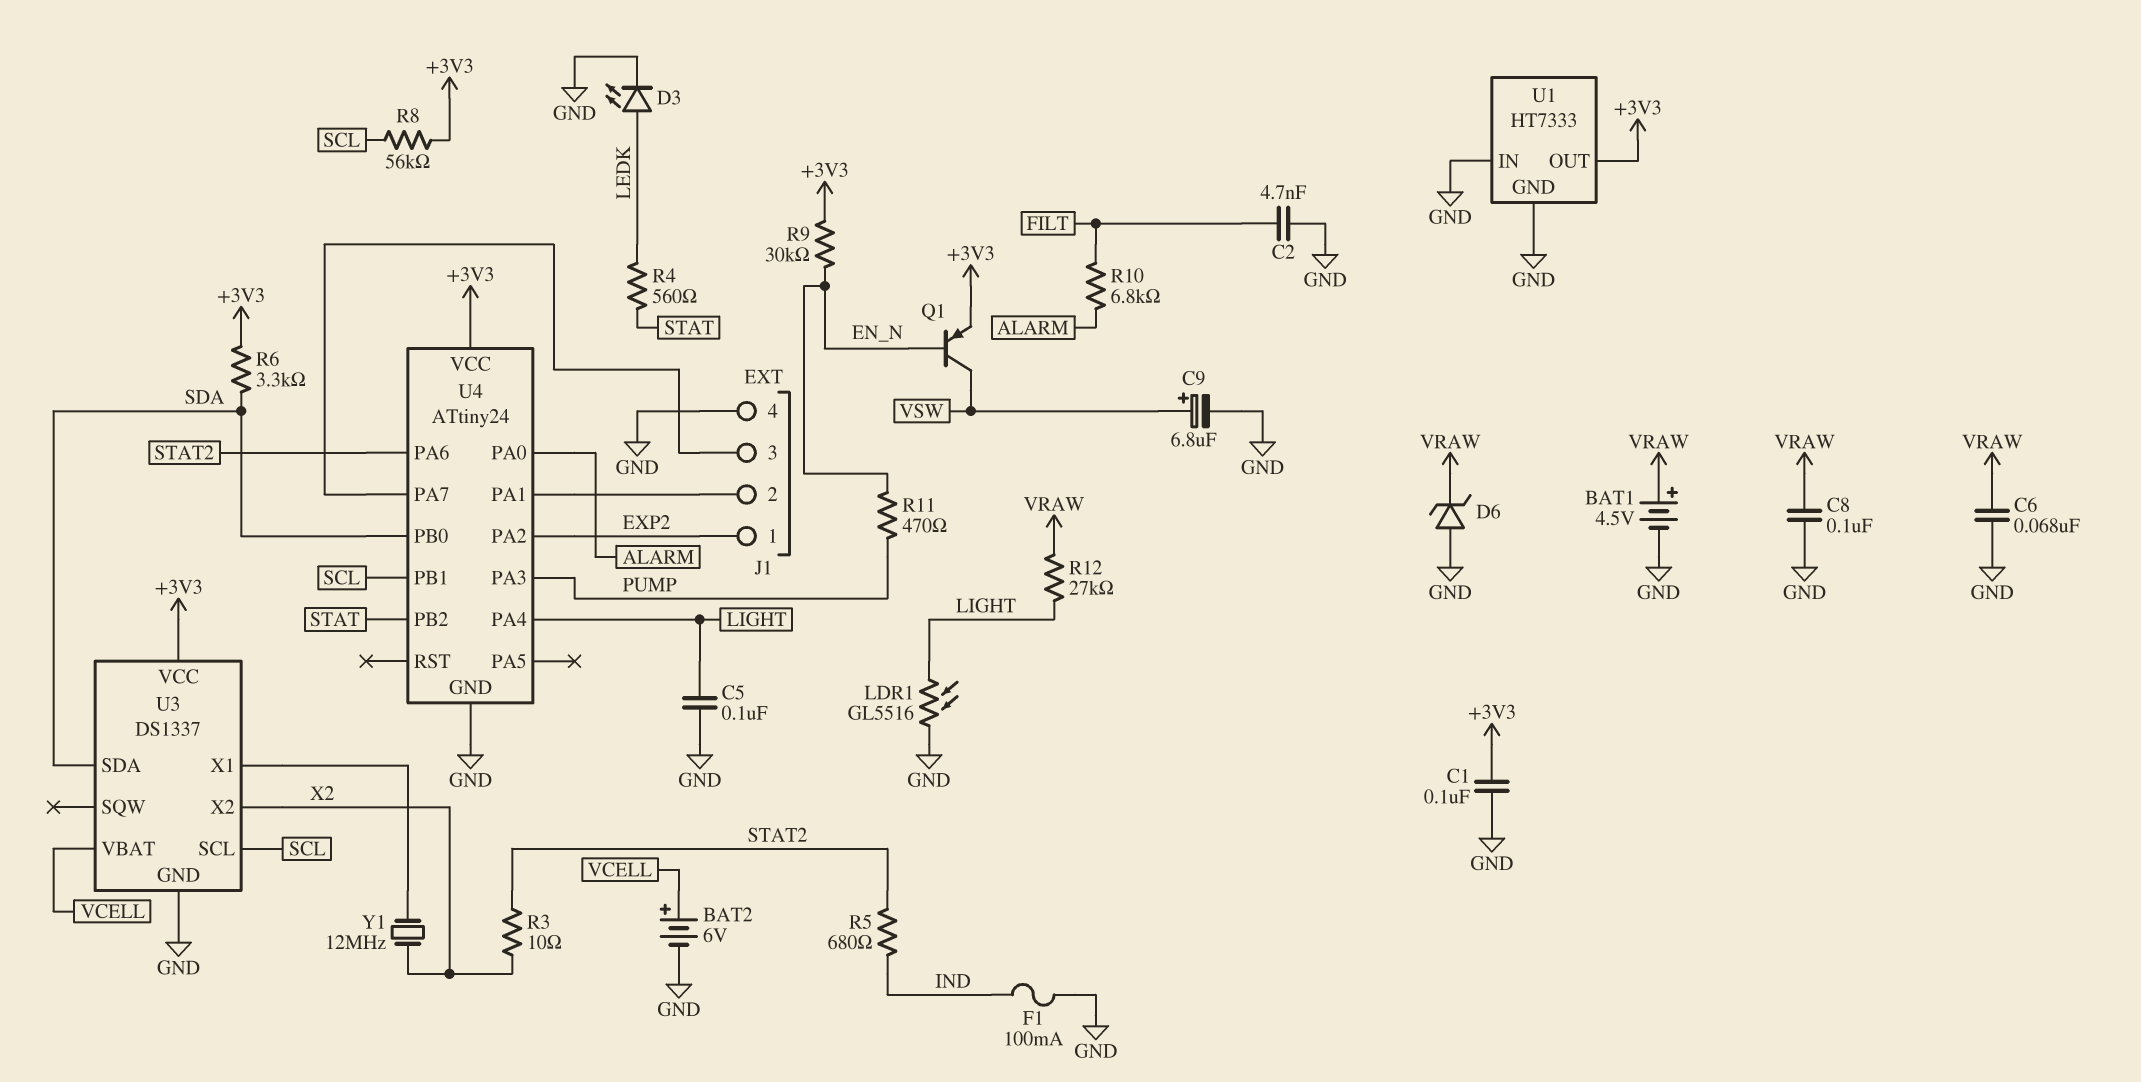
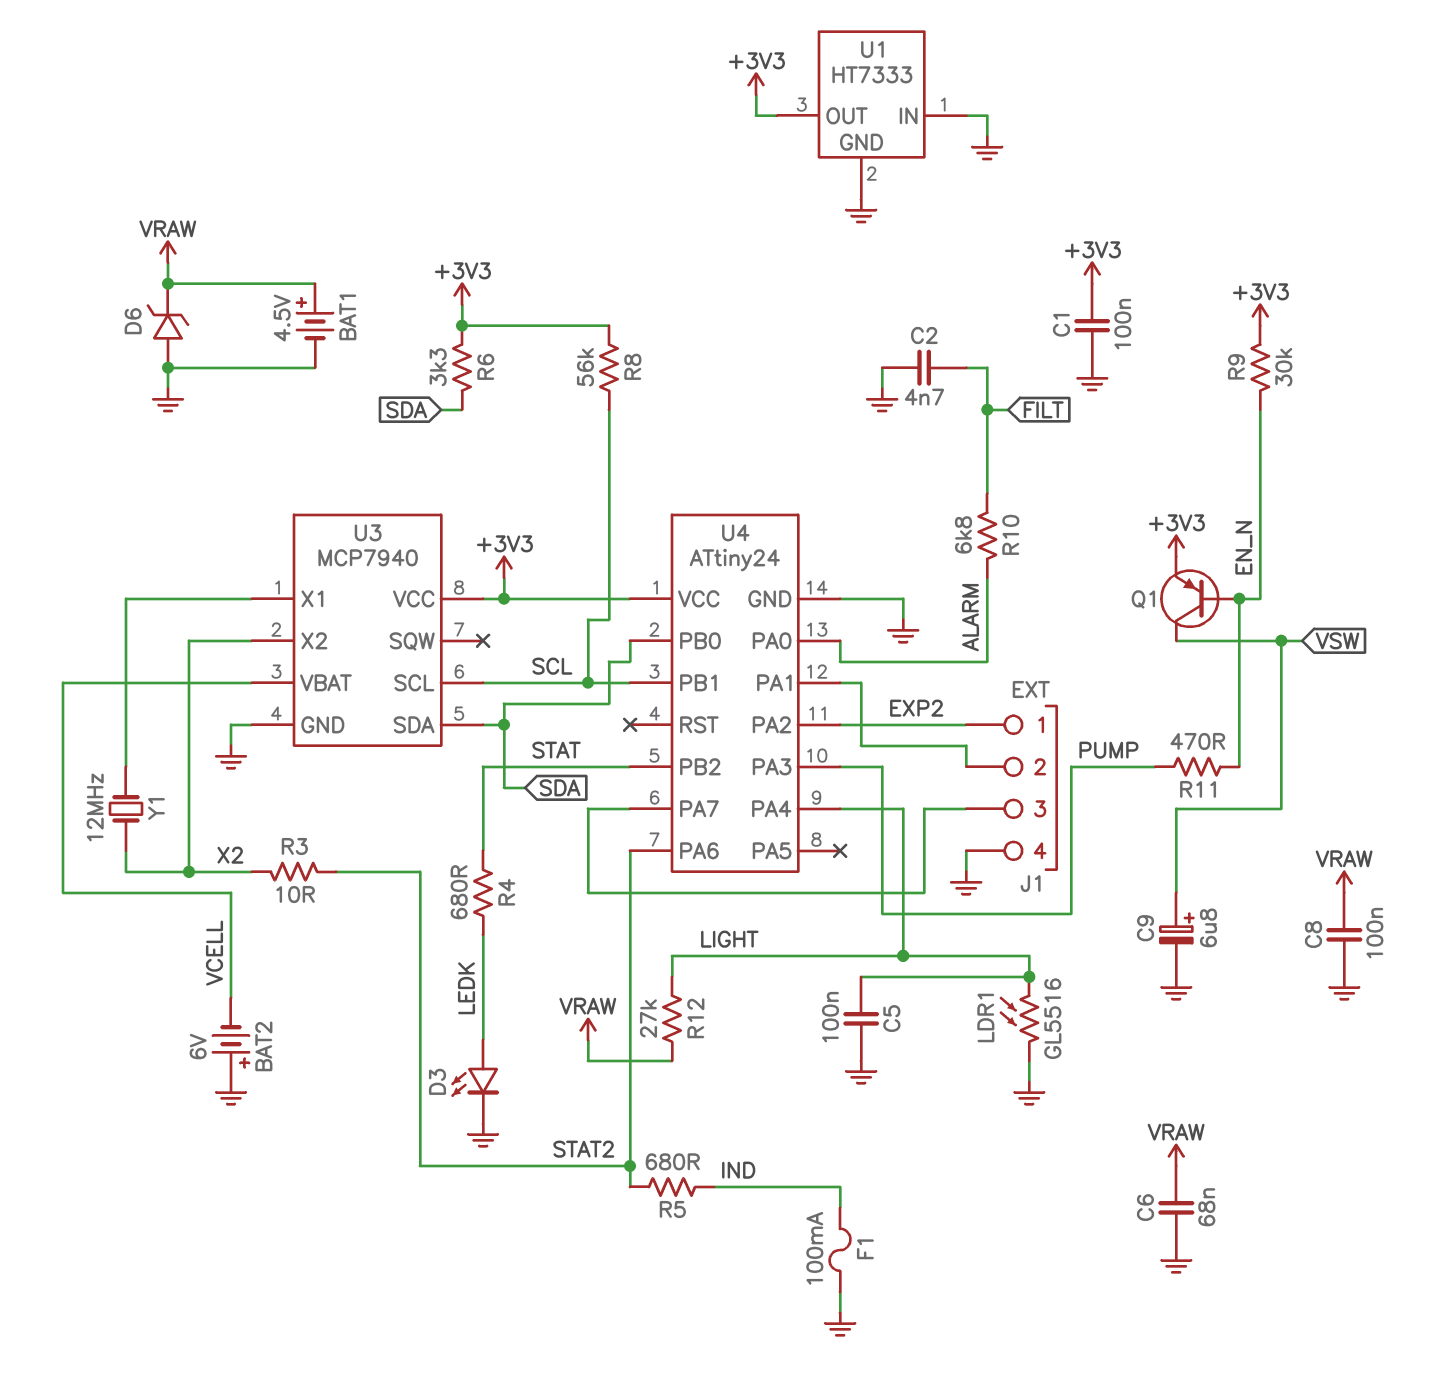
BAT2: 6V (plus VCELL, minus GND) -> 6V (plus GND, minus VCELL)
R4: 560 (LEDK, STAT) -> 680 (LEDK, STAT)
U3: DS1337 -> MCP7940

